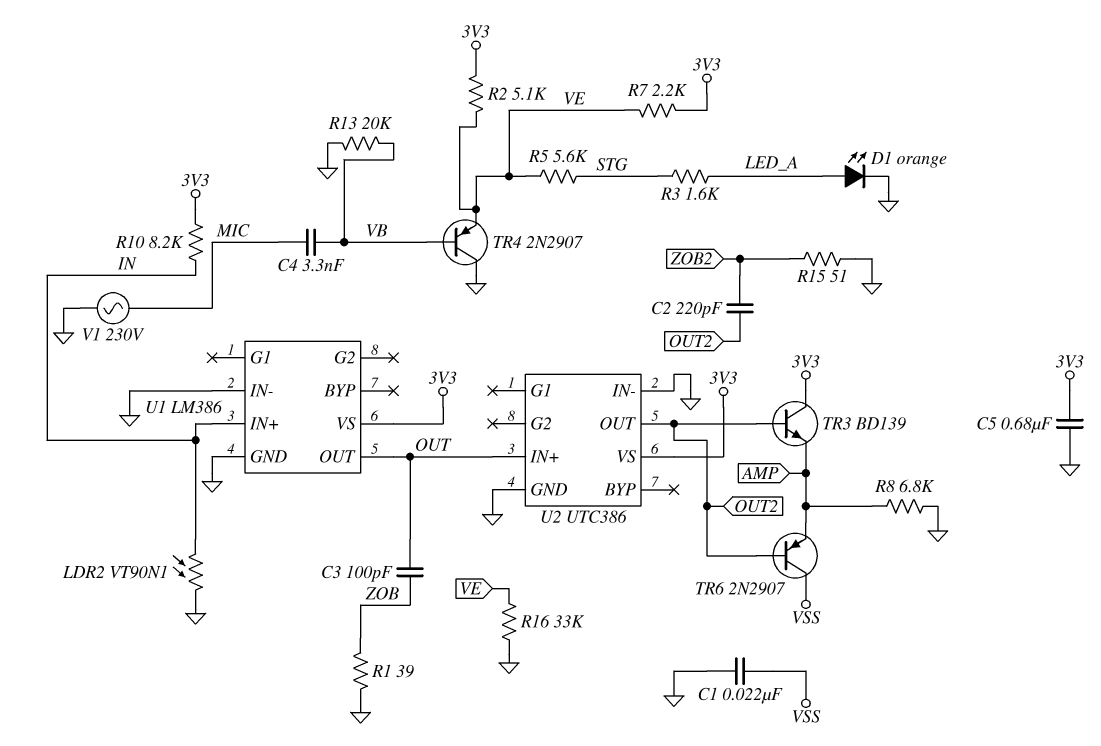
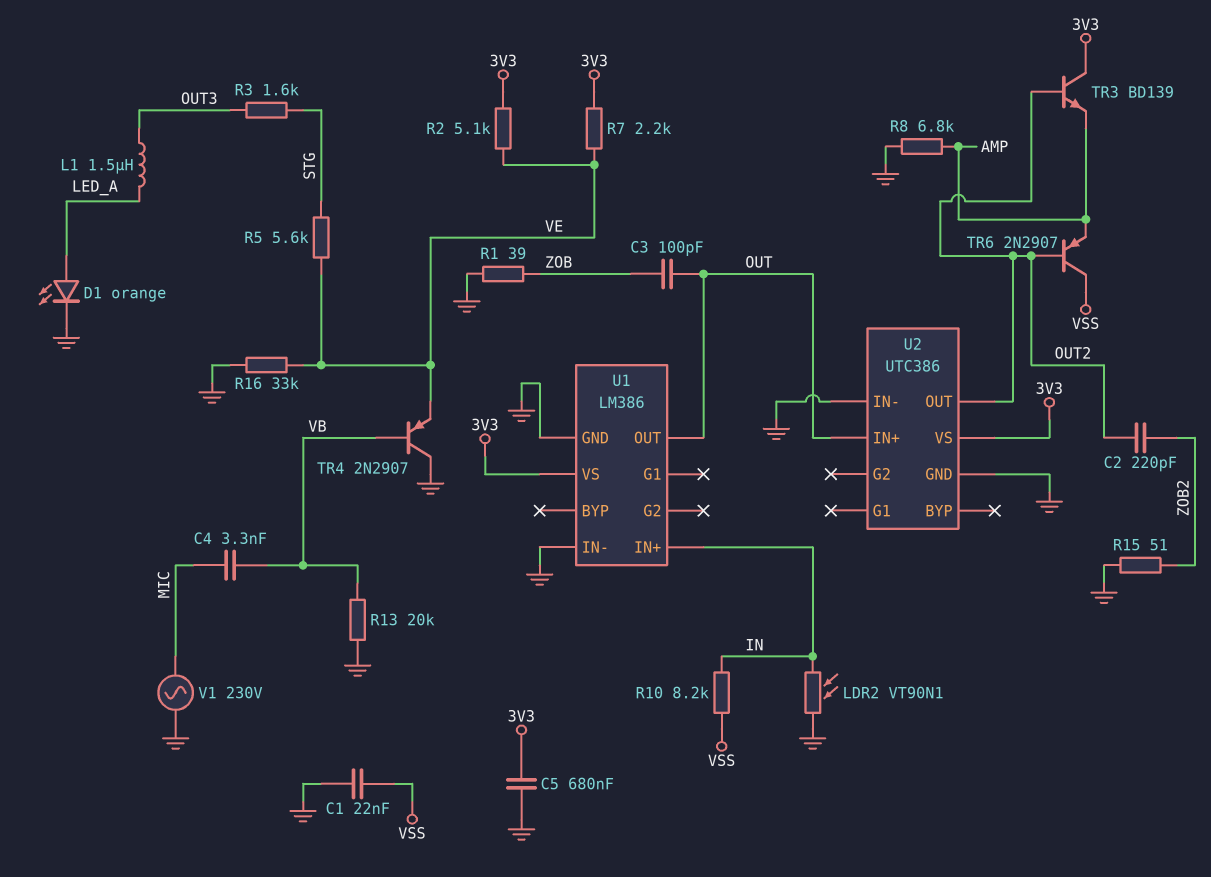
L1: none -> 1.5uH (LED_A, OUT3)
R3: 1.6k (LED_A, STG) -> 1.6k (OUT3, STG)
R10: 8.2k (3V3, IN) -> 8.2k (IN, VSS)

